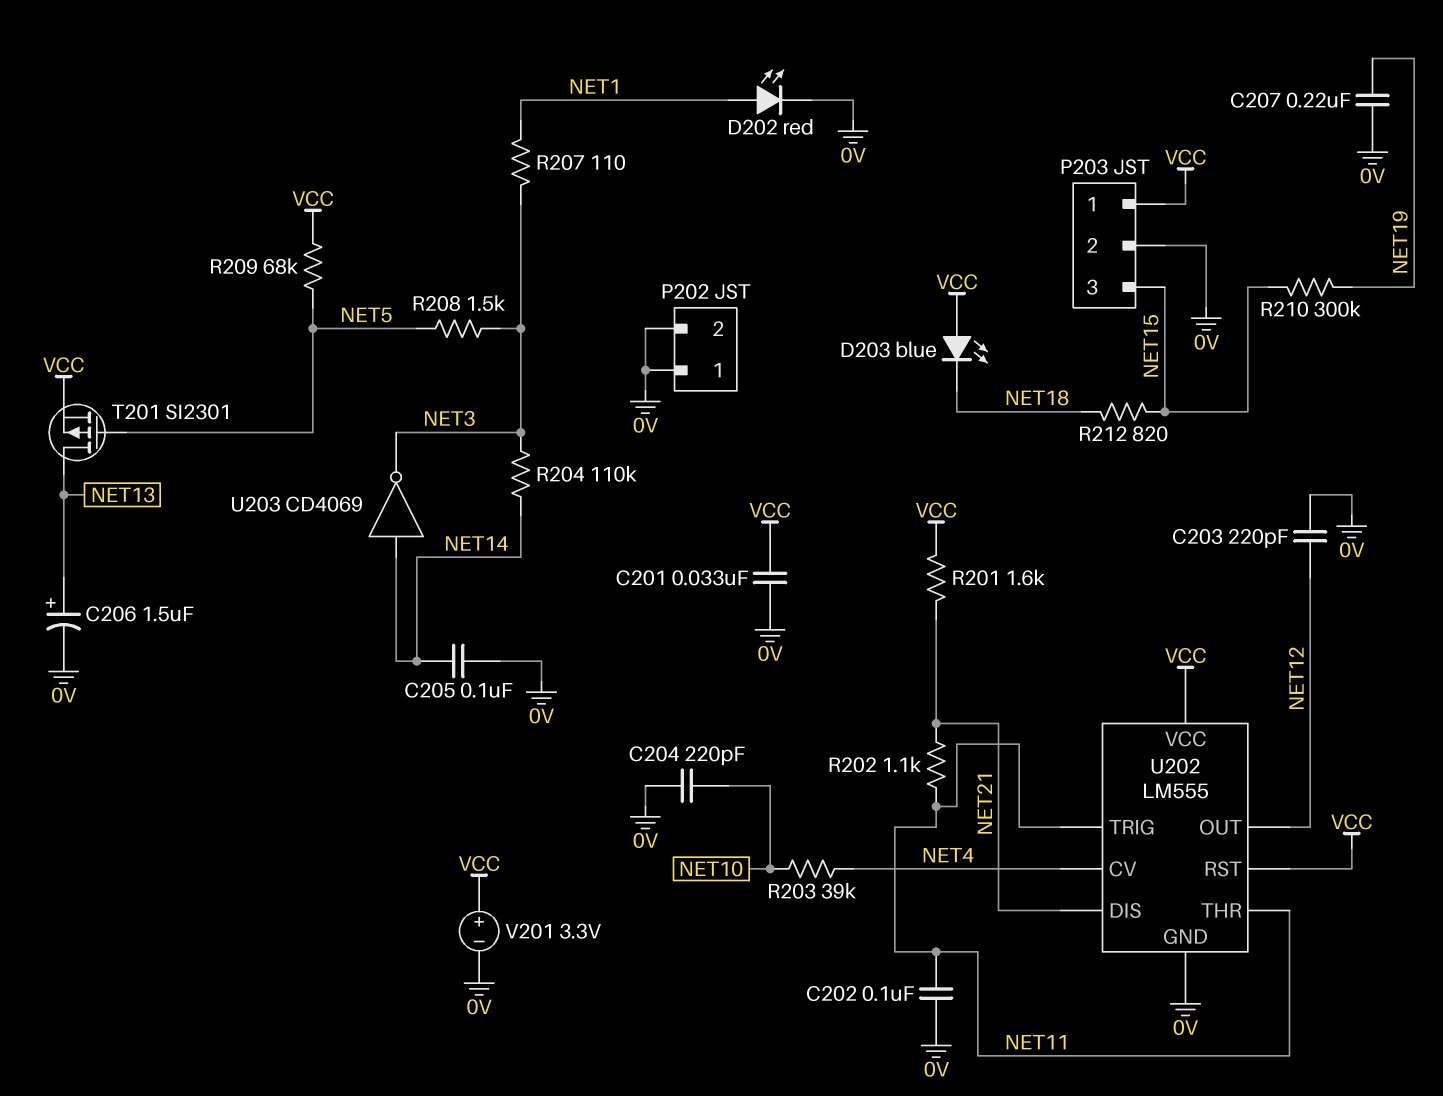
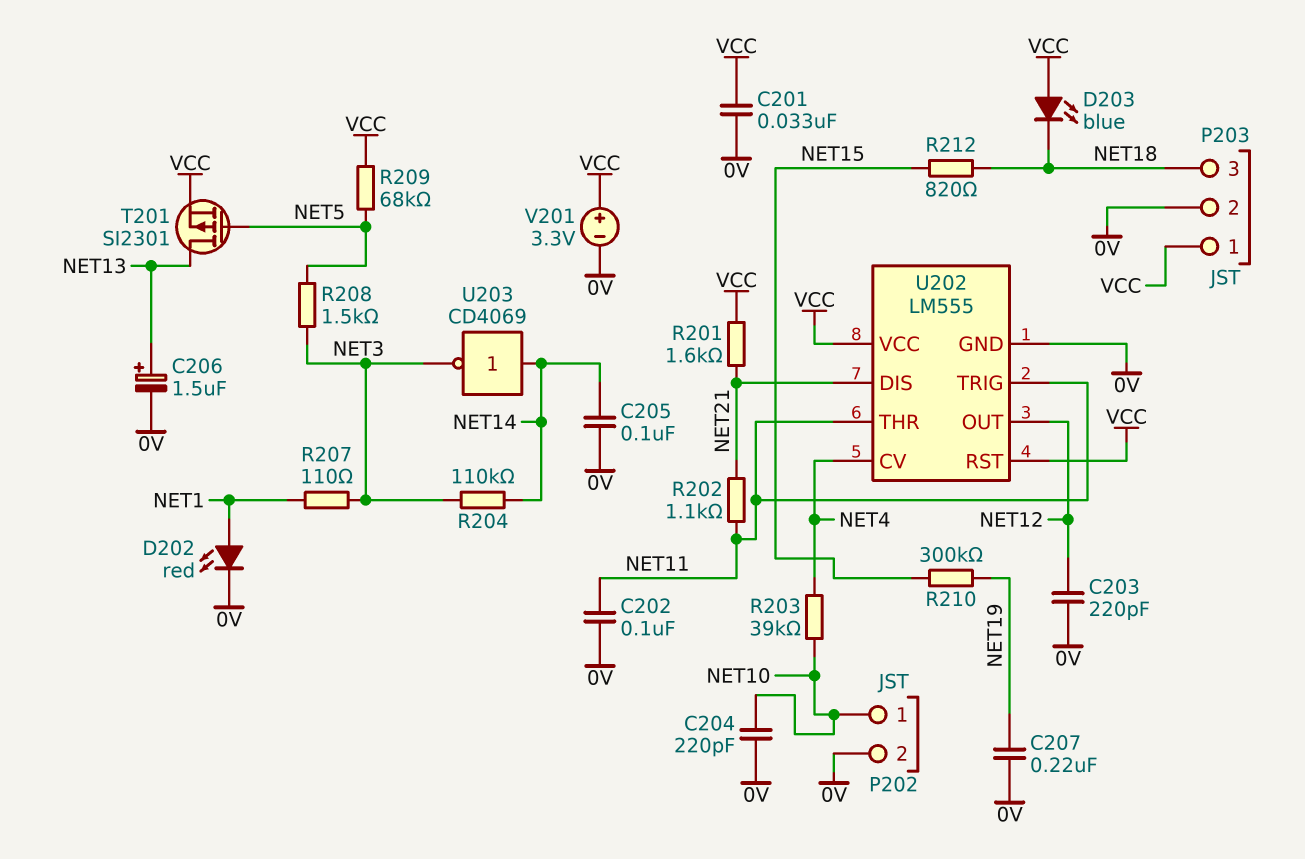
P202 pin 1: 0V -> NET10
P203 pin 3: NET15 -> NET18

